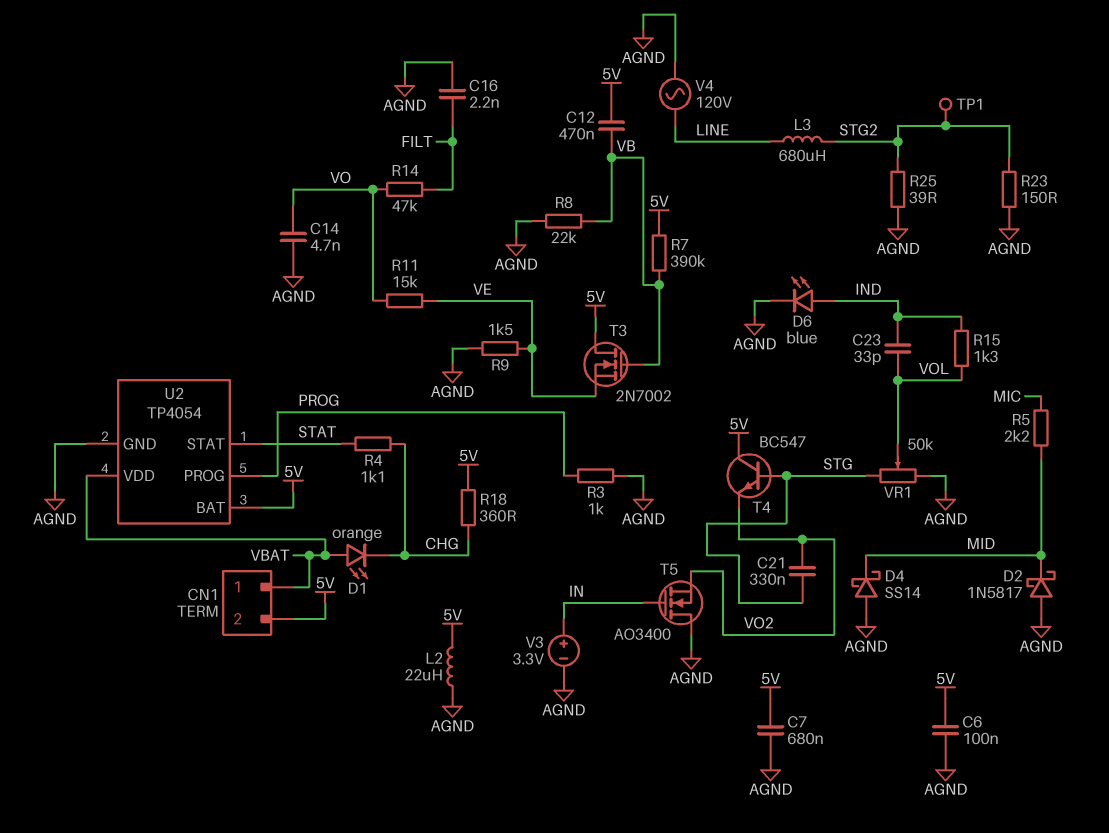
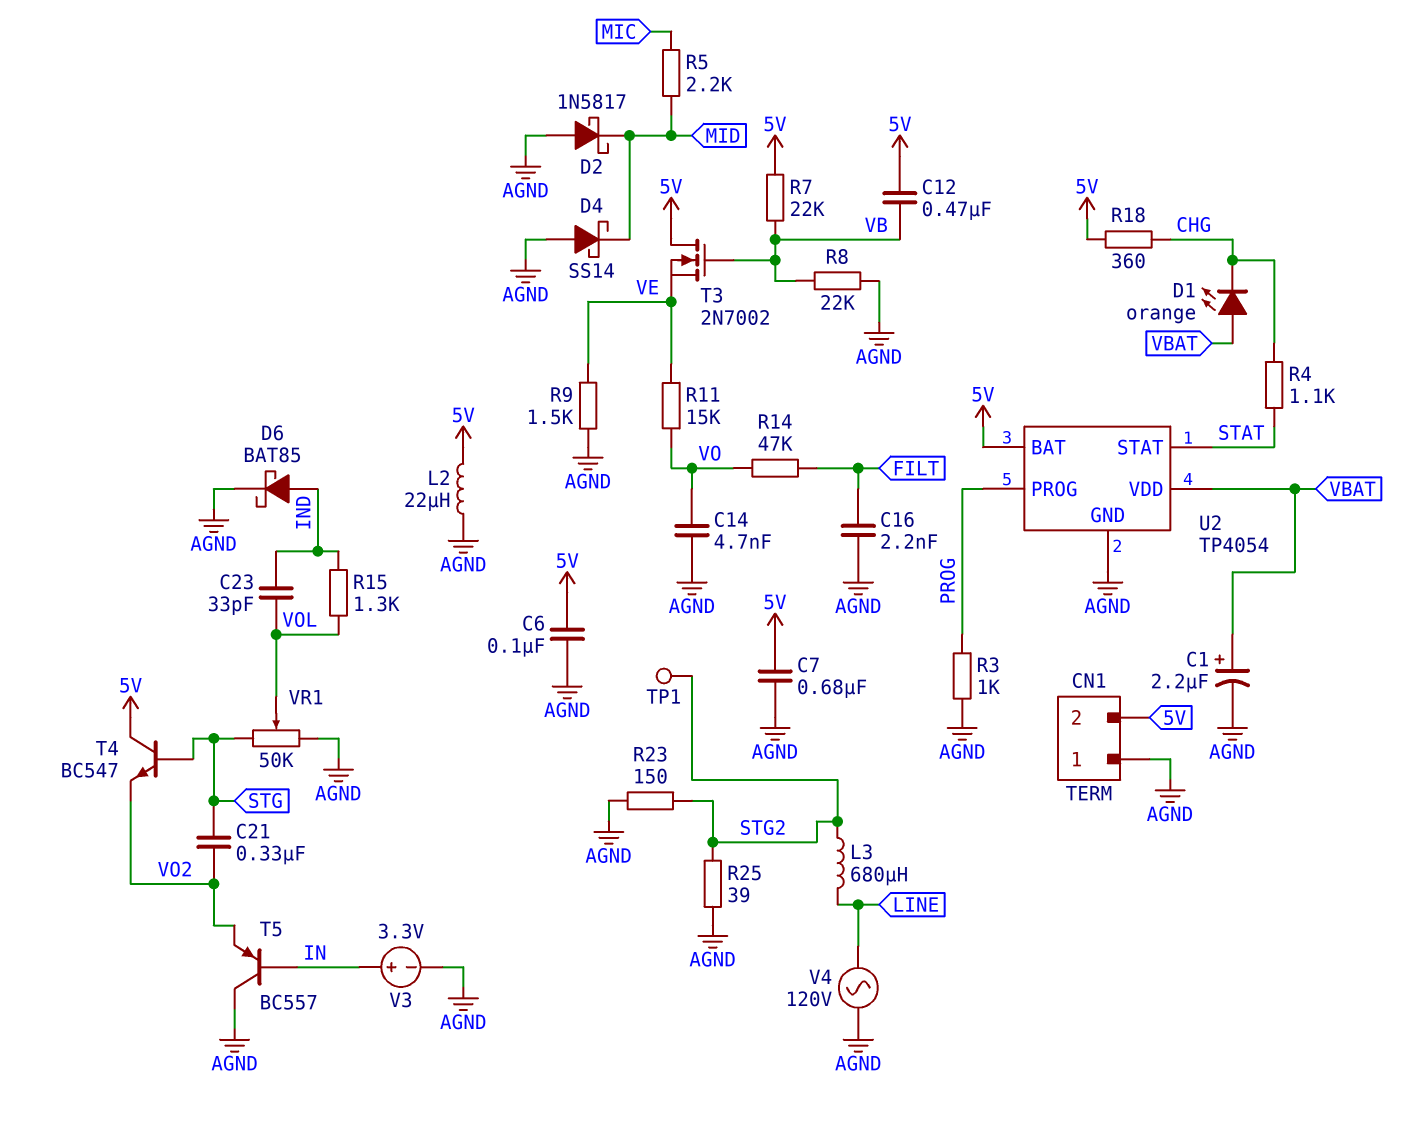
C1: none -> 2.2uF (plus VBAT, minus AGND)
CN1 pin 1: VBAT -> AGND
D6: LED blue (A IND, K AGND) -> schottky BAT85 (A IND, K AGND)
R7: 390k (5V, VB) -> 22k (5V, VB)
T5: NMOS AO3400 (G IN, D AGND, S VO2) -> PNP BC557 (B IN, C AGND, E VO2)

